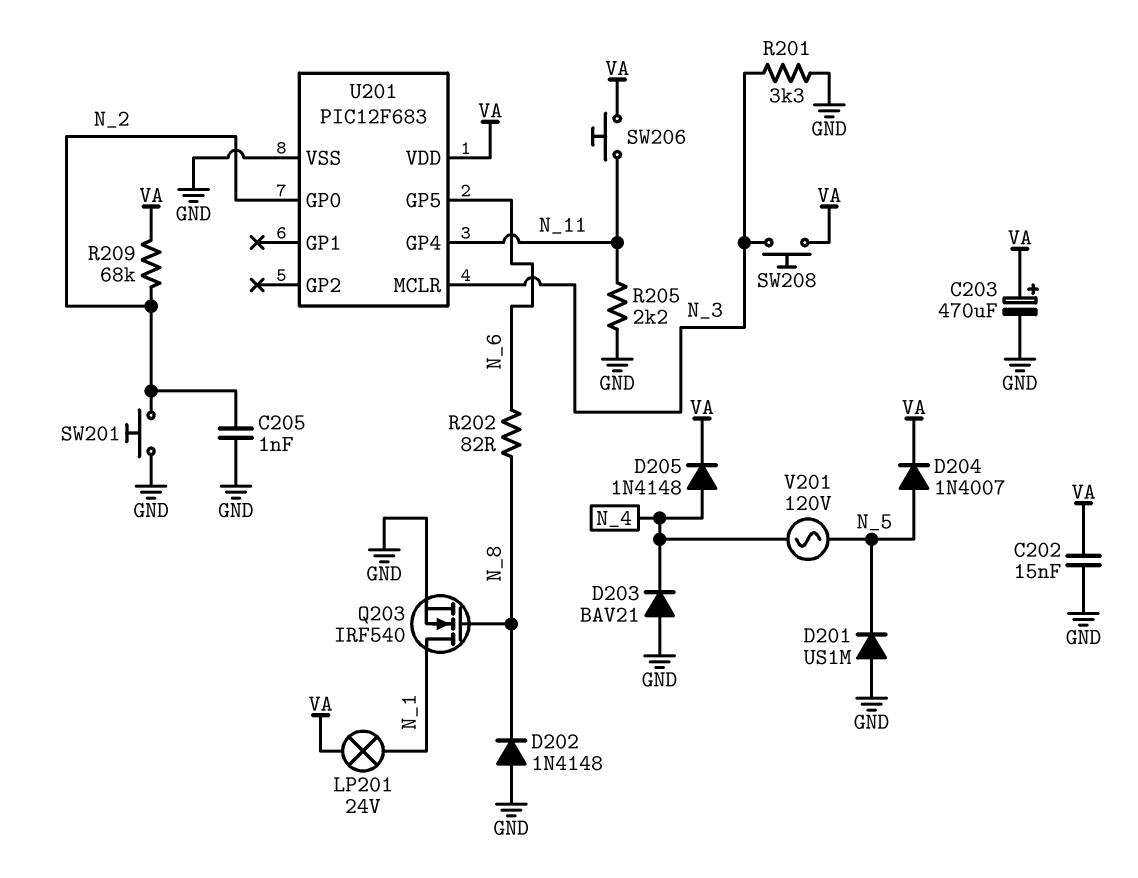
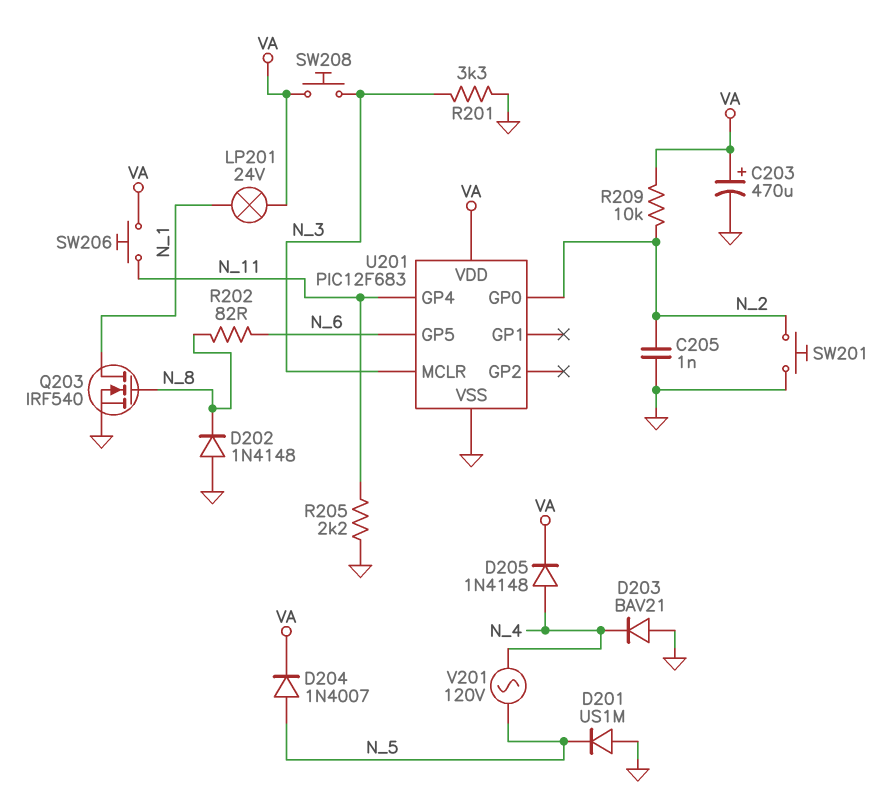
C202: 15nF (GND, VA) -> none
R209: 68k (N_2, VA) -> 10k (N_2, VA)

